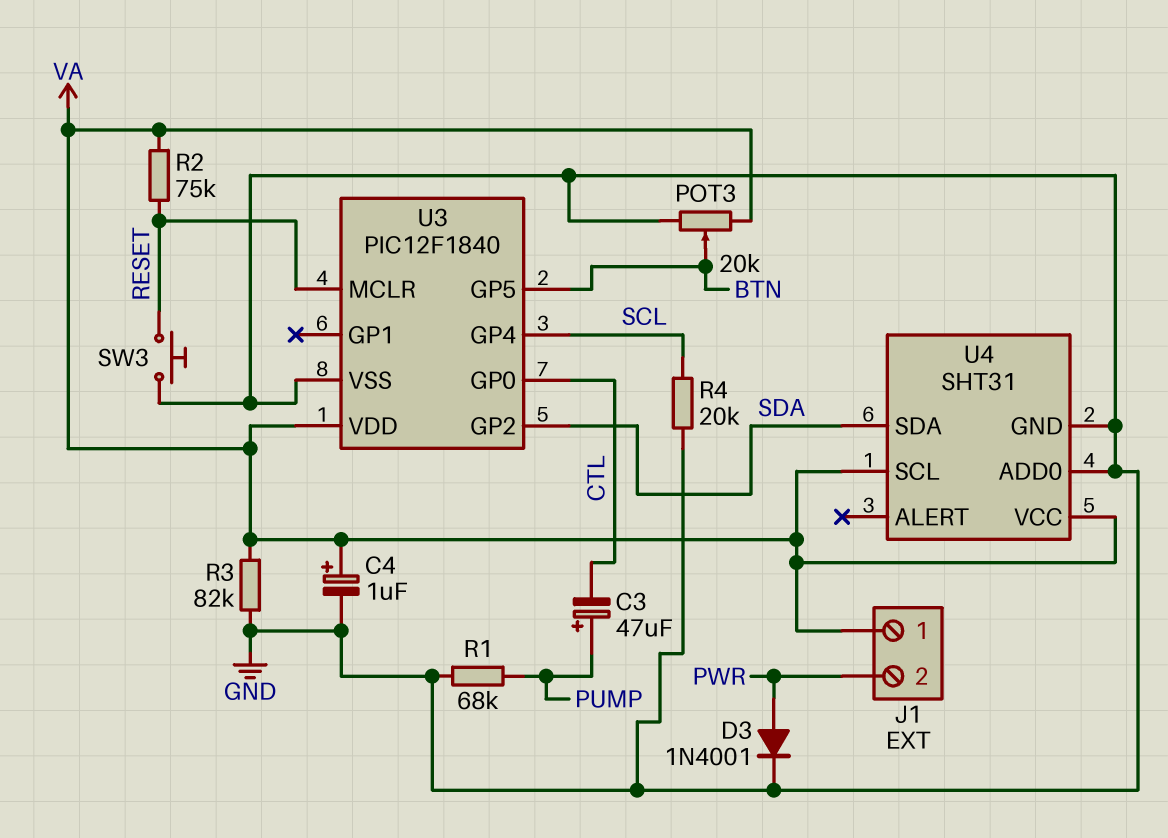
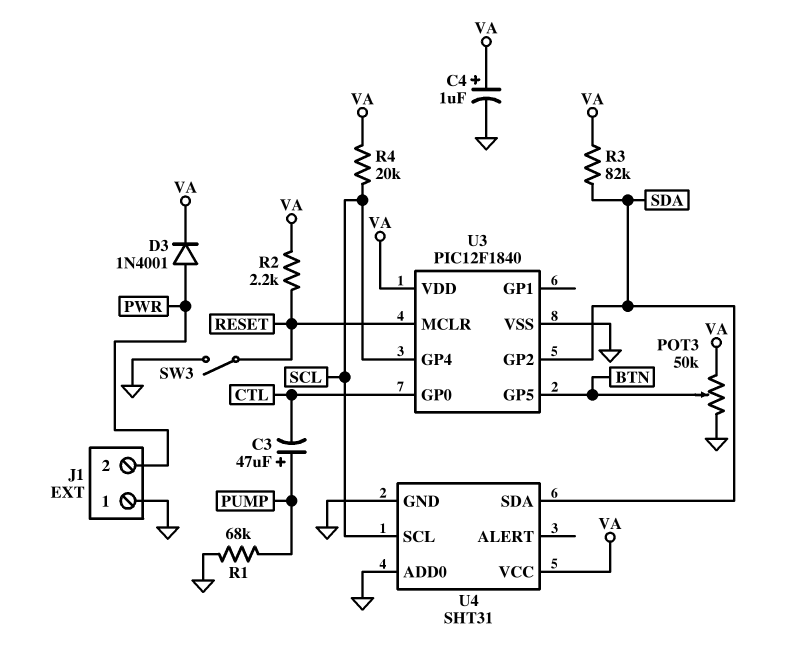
D3: diode 1N4001 (A PWR, K GND) -> diode 1N4001 (A PWR, K VA)
J1 pin 1: VA -> GND
POT3: 20k (GND, VA, wiper BTN) -> 50k (GND, VA, wiper BTN)
R2: 75k (RESET, VA) -> 2.2k (RESET, VA)
R3: 82k (GND, VA) -> 82k (SDA, VA)
R4: 20k (GND, SCL) -> 20k (SCL, VA)
SW3: button (GND, RESET) -> switch (GND, RESET)
U4 pin SCL: VA -> SCL

